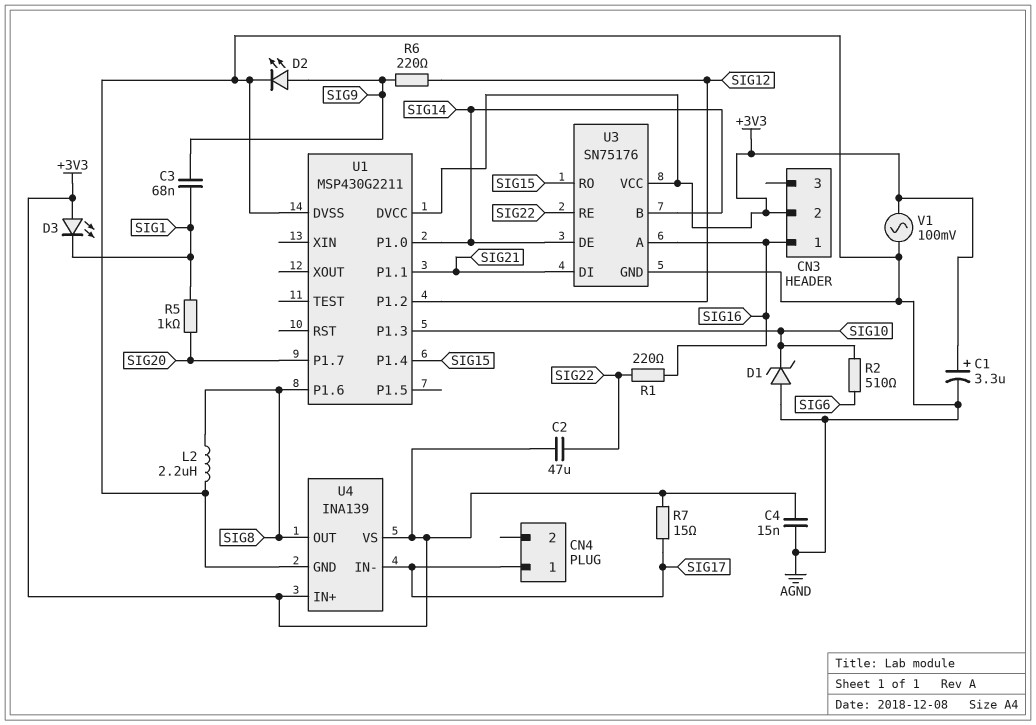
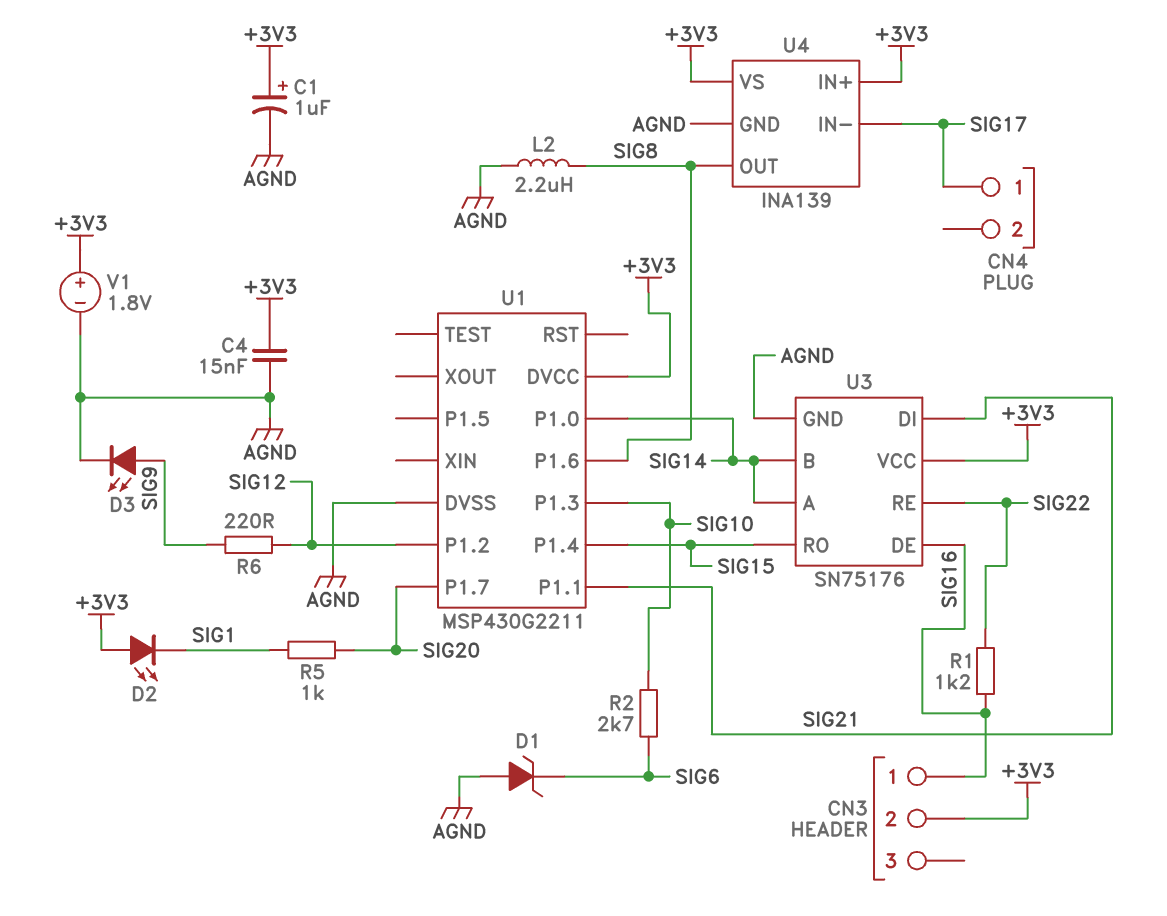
C1: 3.3uF (plus +3V3, minus AGND) -> 1uF (plus +3V3, minus AGND)
C2: 47uF (+3V3, SIG22) -> none
C3: 68nF (SIG1, SIG9) -> none
D1: zener (A AGND, K SIG10) -> zener (A AGND, K SIG6)
D2: LED (A SIG9, K AGND) -> LED (A +3V3, K SIG1)
D3: LED (A +3V3, K SIG1) -> LED (A SIG9, K AGND)
R1: 220 (SIG16, SIG22) -> 1.2k (SIG16, SIG22)
R2: 510 (SIG6, SIG10) -> 2.7k (SIG6, SIG10)
R7: 15 (+3V3, SIG17) -> none
U3 pin A: SIG16 -> SIG14
U3 pin DE: SIG14 -> SIG16
V1: AC 100mV (+3V3, AGND) -> 1.8V (plus +3V3, minus AGND)

